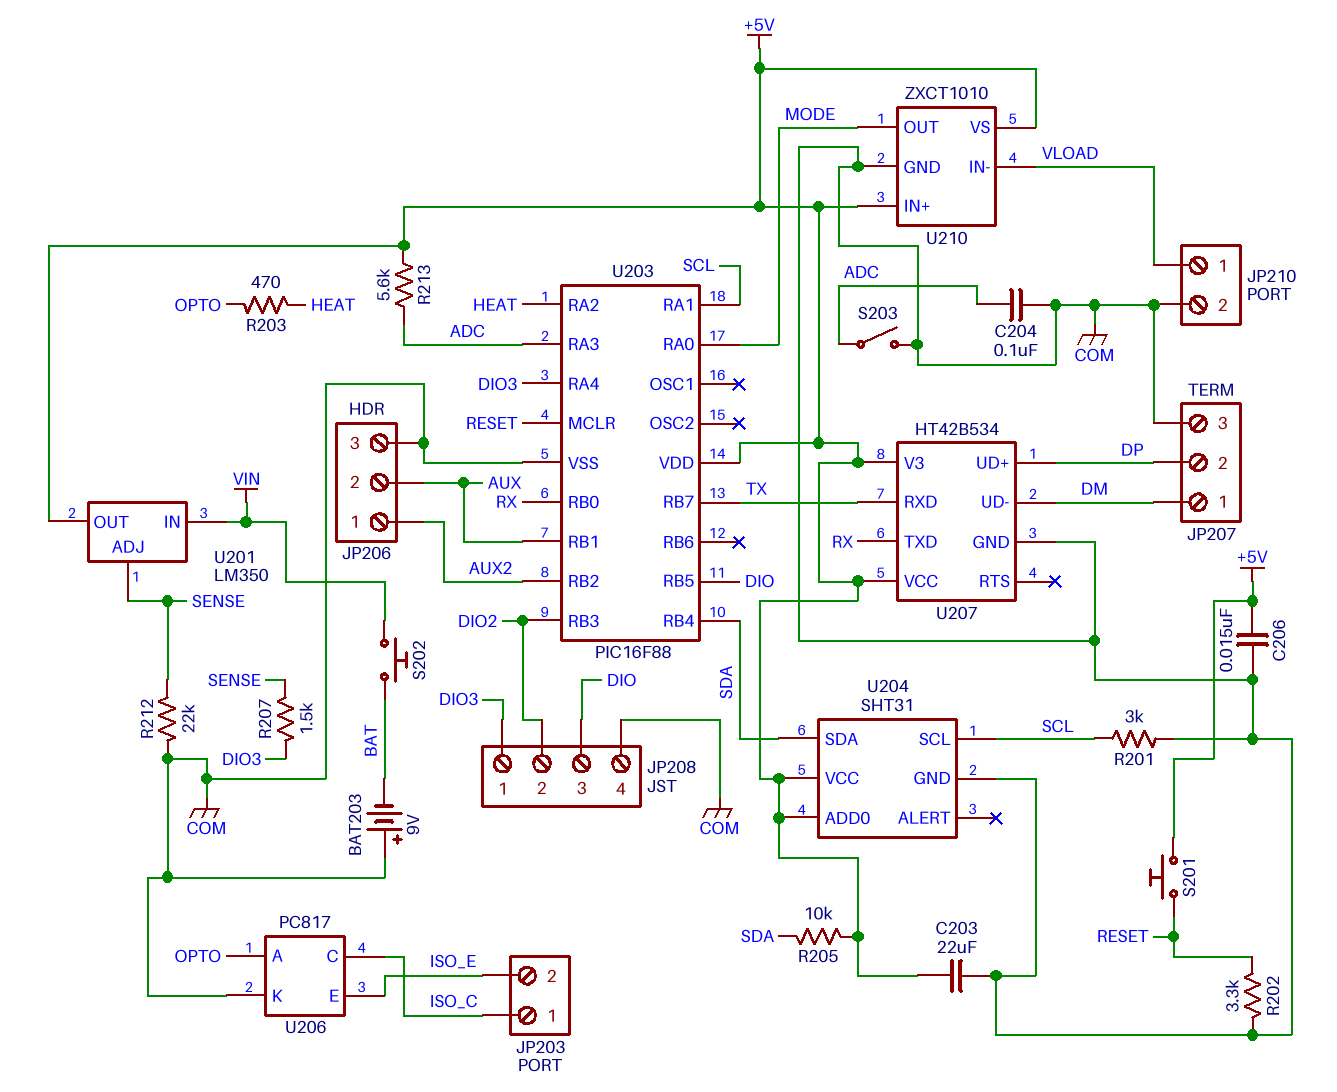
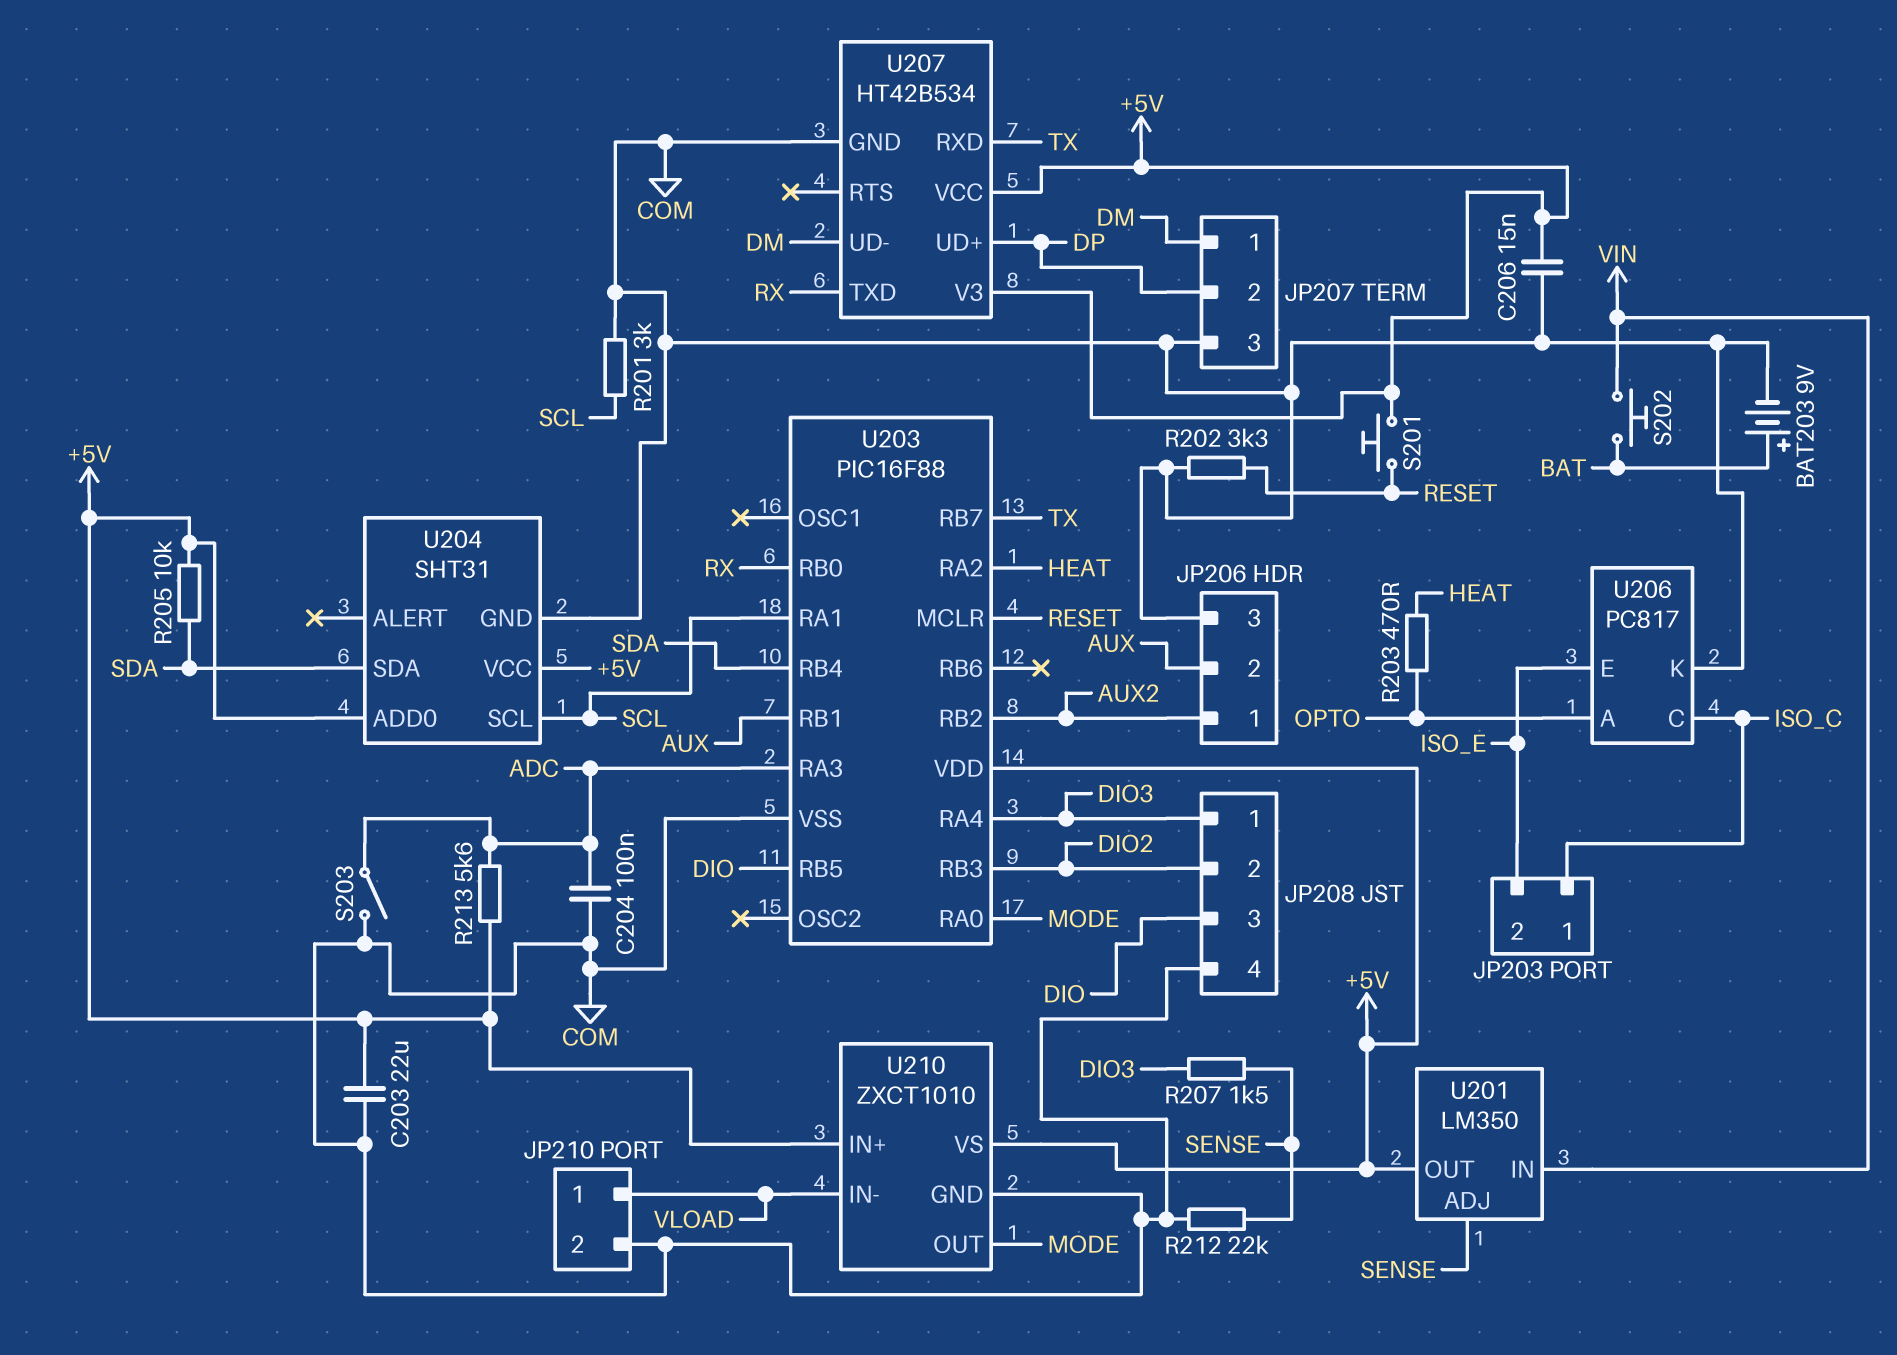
BAT203: 9V (plus COM, minus BAT) -> 9V (plus BAT, minus COM)

